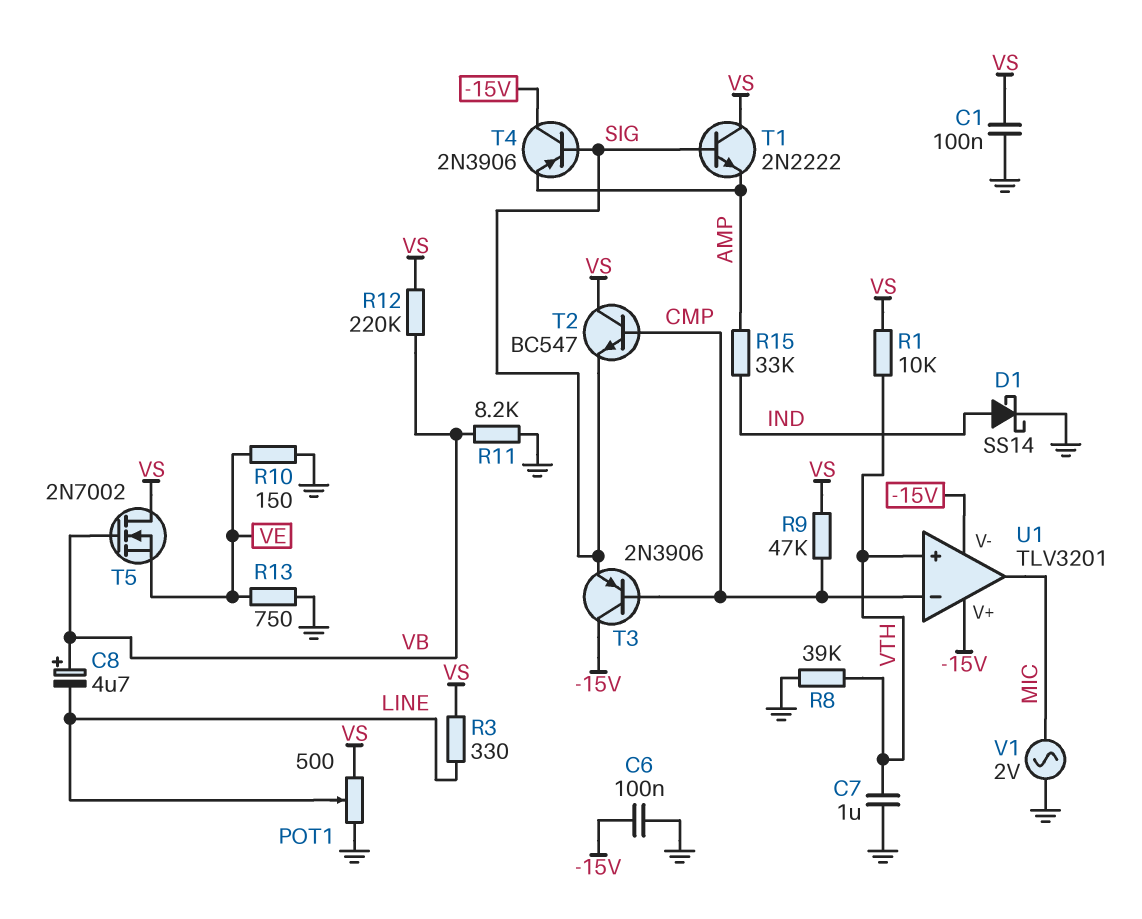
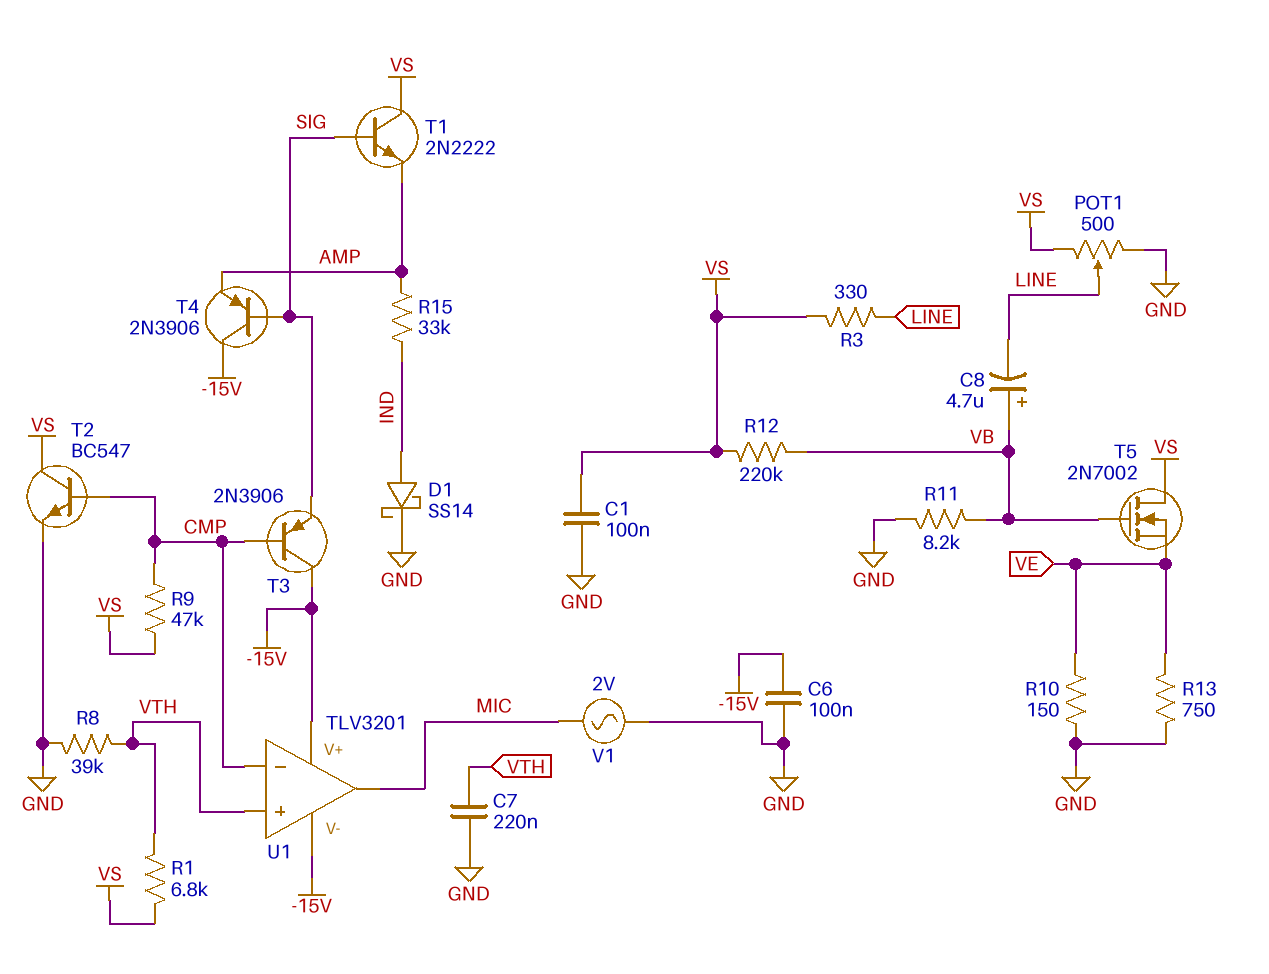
C7: 1uF (GND, VTH) -> 220nF (GND, VTH)
R1: 10k (VS, VTH) -> 6.8k (VS, VTH)
T2: NPN BC547 (B CMP, C VS, E SIG) -> NPN BC547 (B CMP, C VS, E GND)

